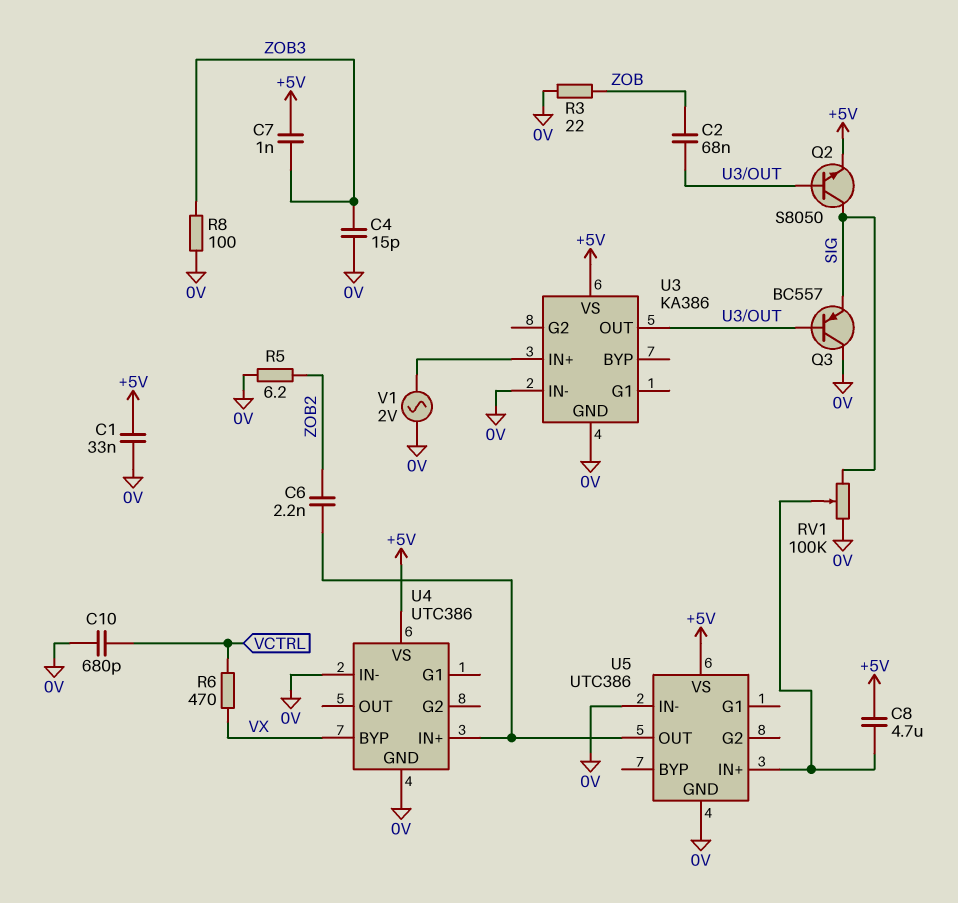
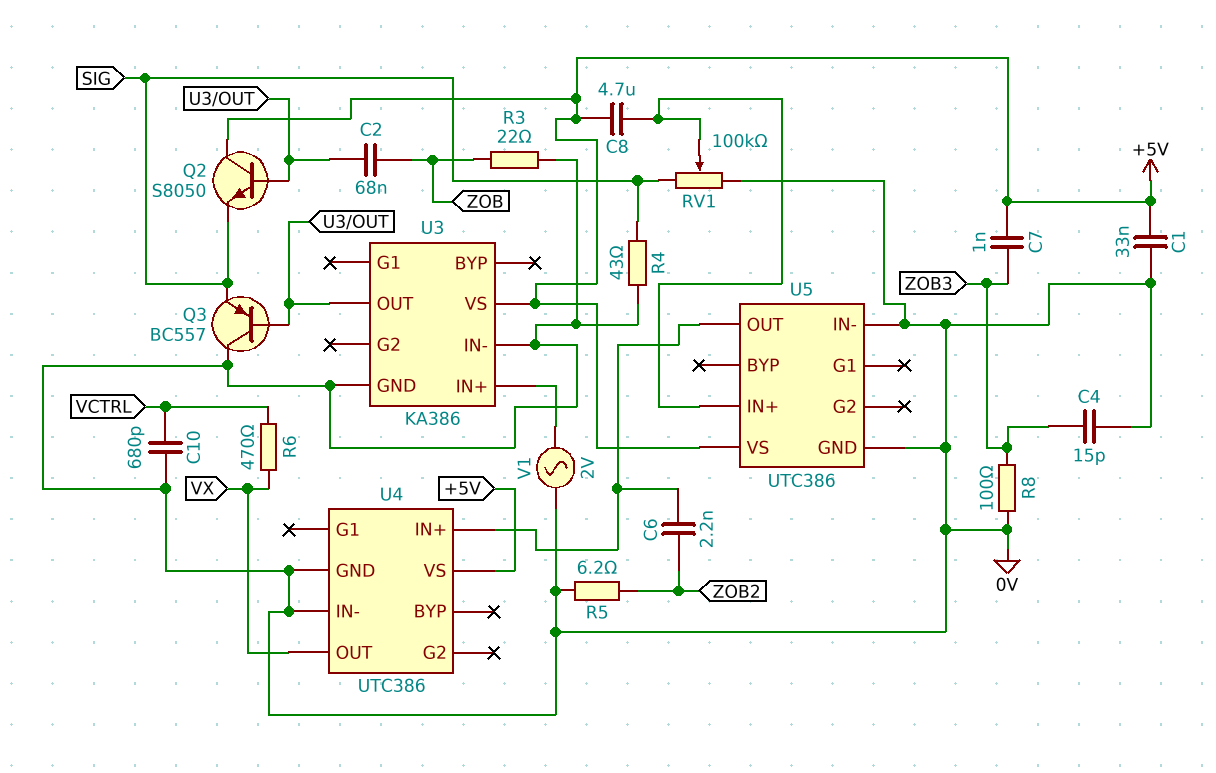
Q2: NPN S8050 (B U3/OUT, C SIG, E +5V) -> NPN S8050 (B U3/OUT, C +5V, E SIG)
R4: none -> 43 (0V, SIG)
U4 pin BYP: VX -> none
U4 pin OUT: none -> VX

